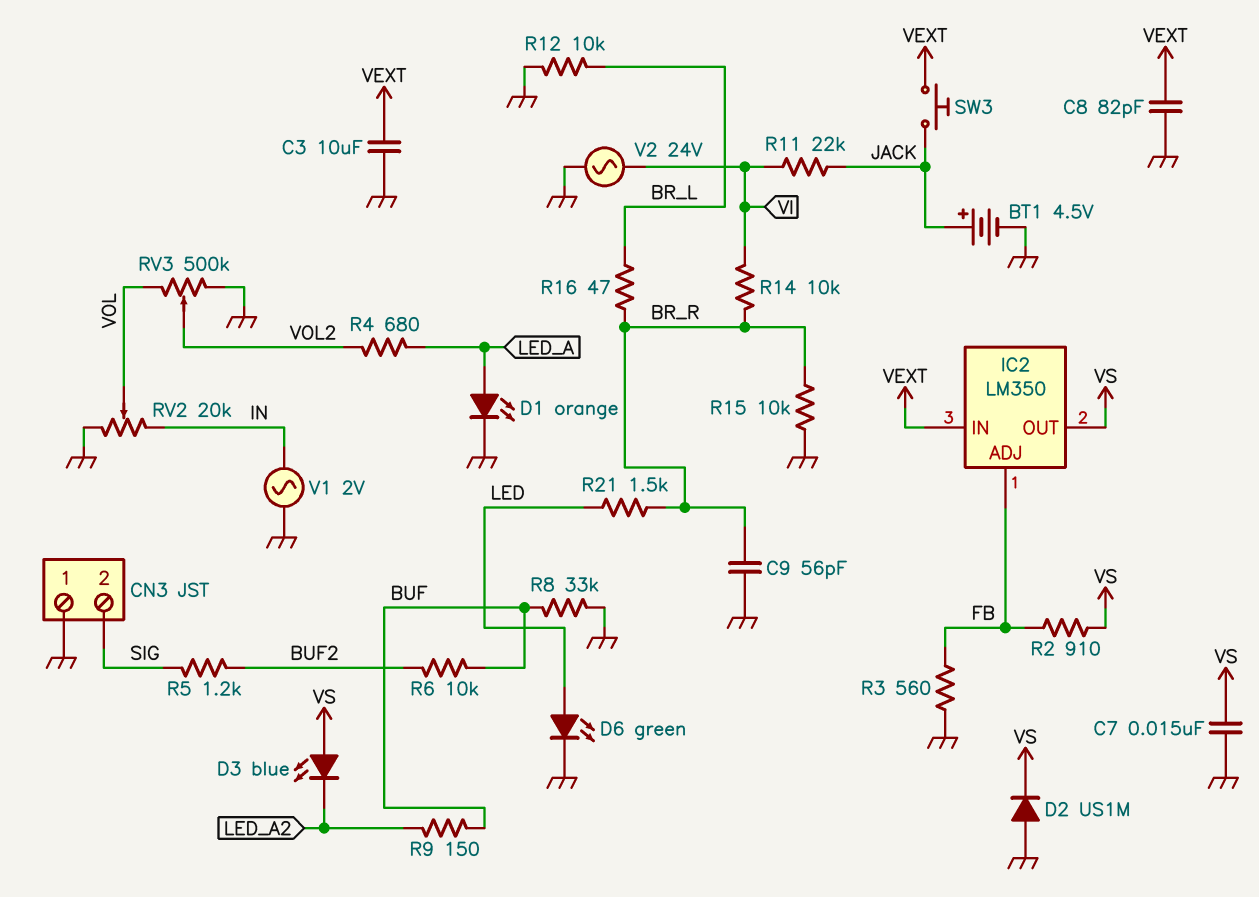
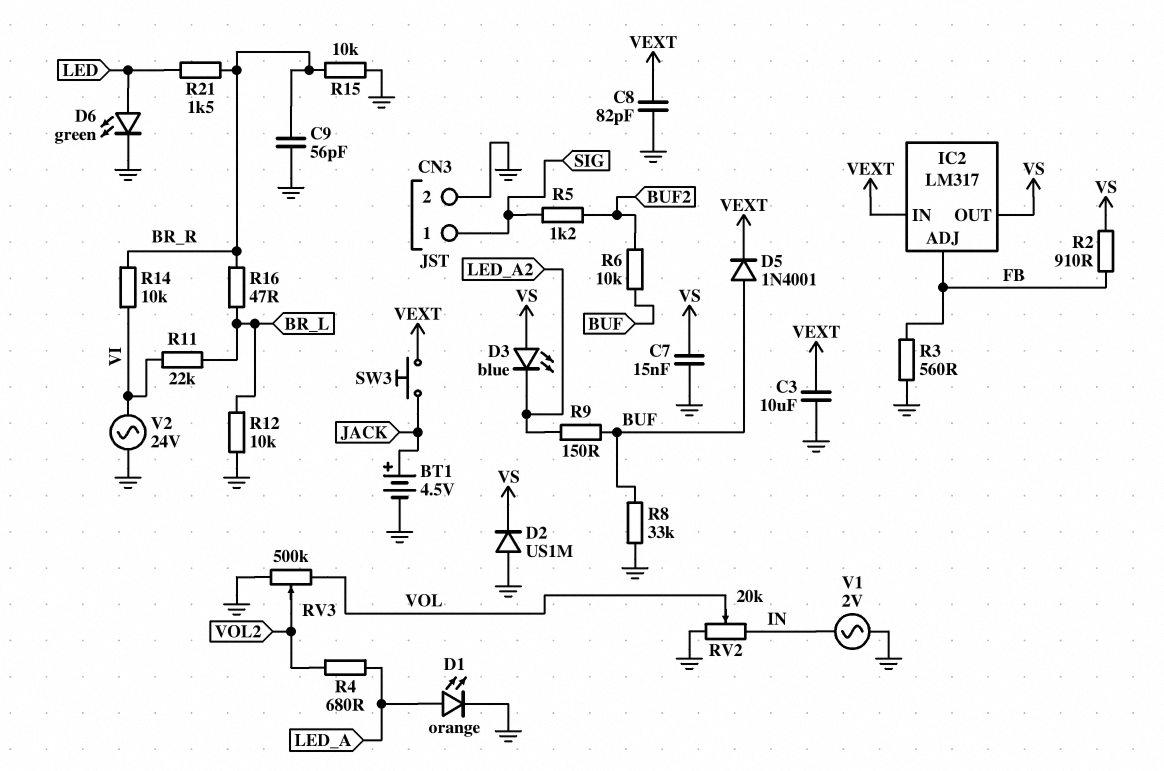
CN3 pin 1: GND -> SIG
CN3 pin 2: SIG -> GND
D5: none -> diode 1N4001 (A BUF, K VEXT)
IC2: LM350 -> LM317
R11: 22k (JACK, VI) -> 22k (BR_L, VI)

